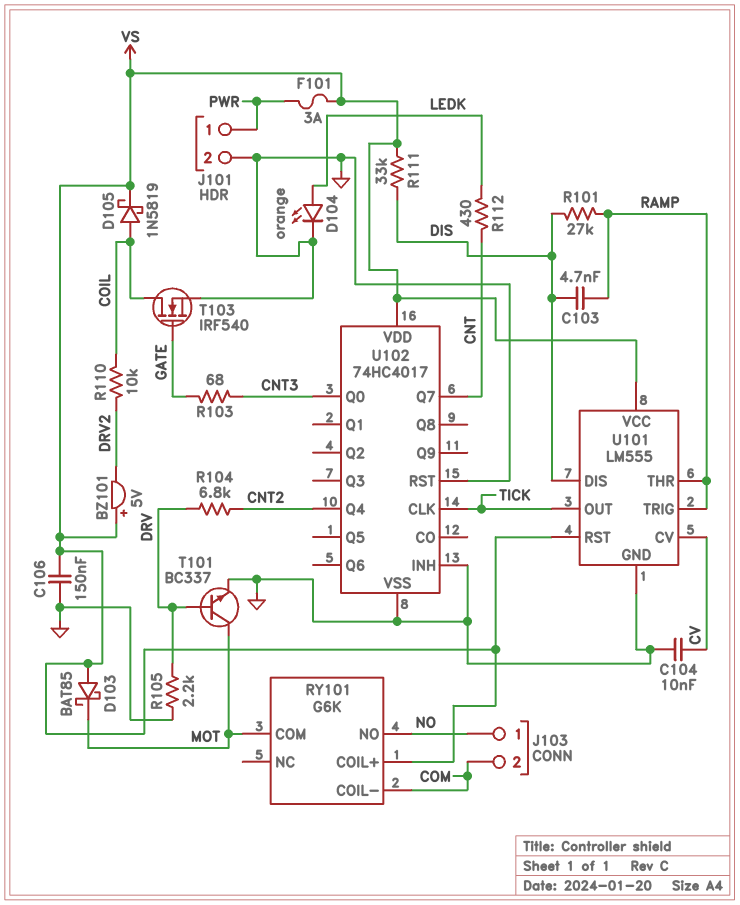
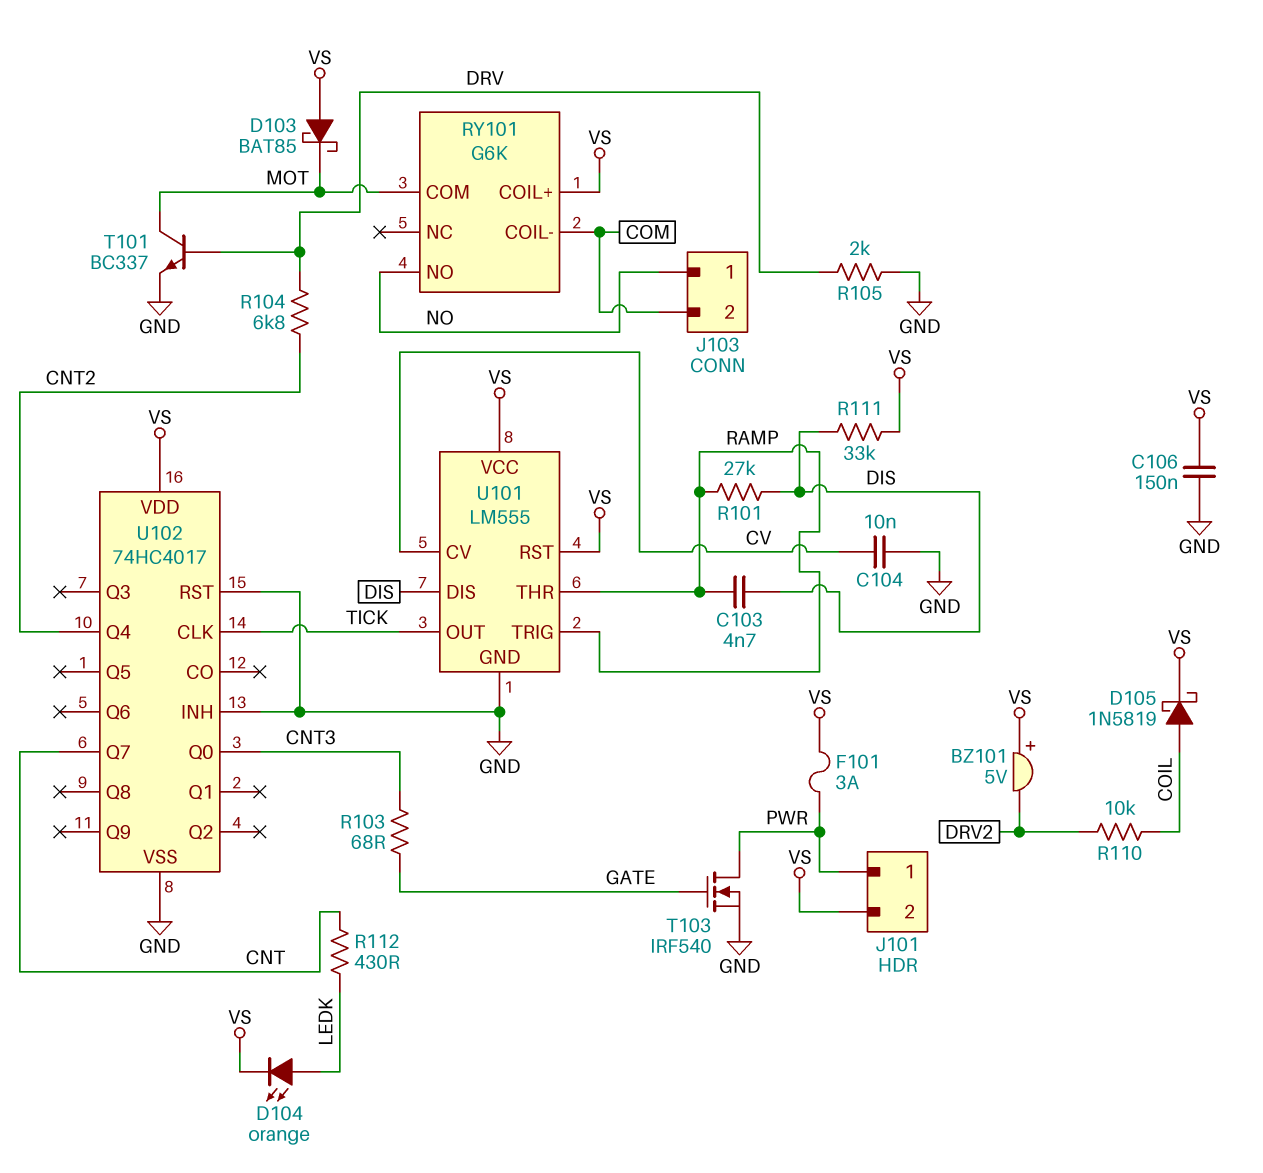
D104: LED orange (A LEDK, K GND) -> LED orange (A LEDK, K VS)
J101 pin 2: GND -> VS
R105: 2.2k (DRV, GND) -> 2k (DRV, GND)
T103: NMOS IRF540 (G GATE, D COIL, S GND) -> NMOS IRF540 (G GATE, D PWR, S GND)

